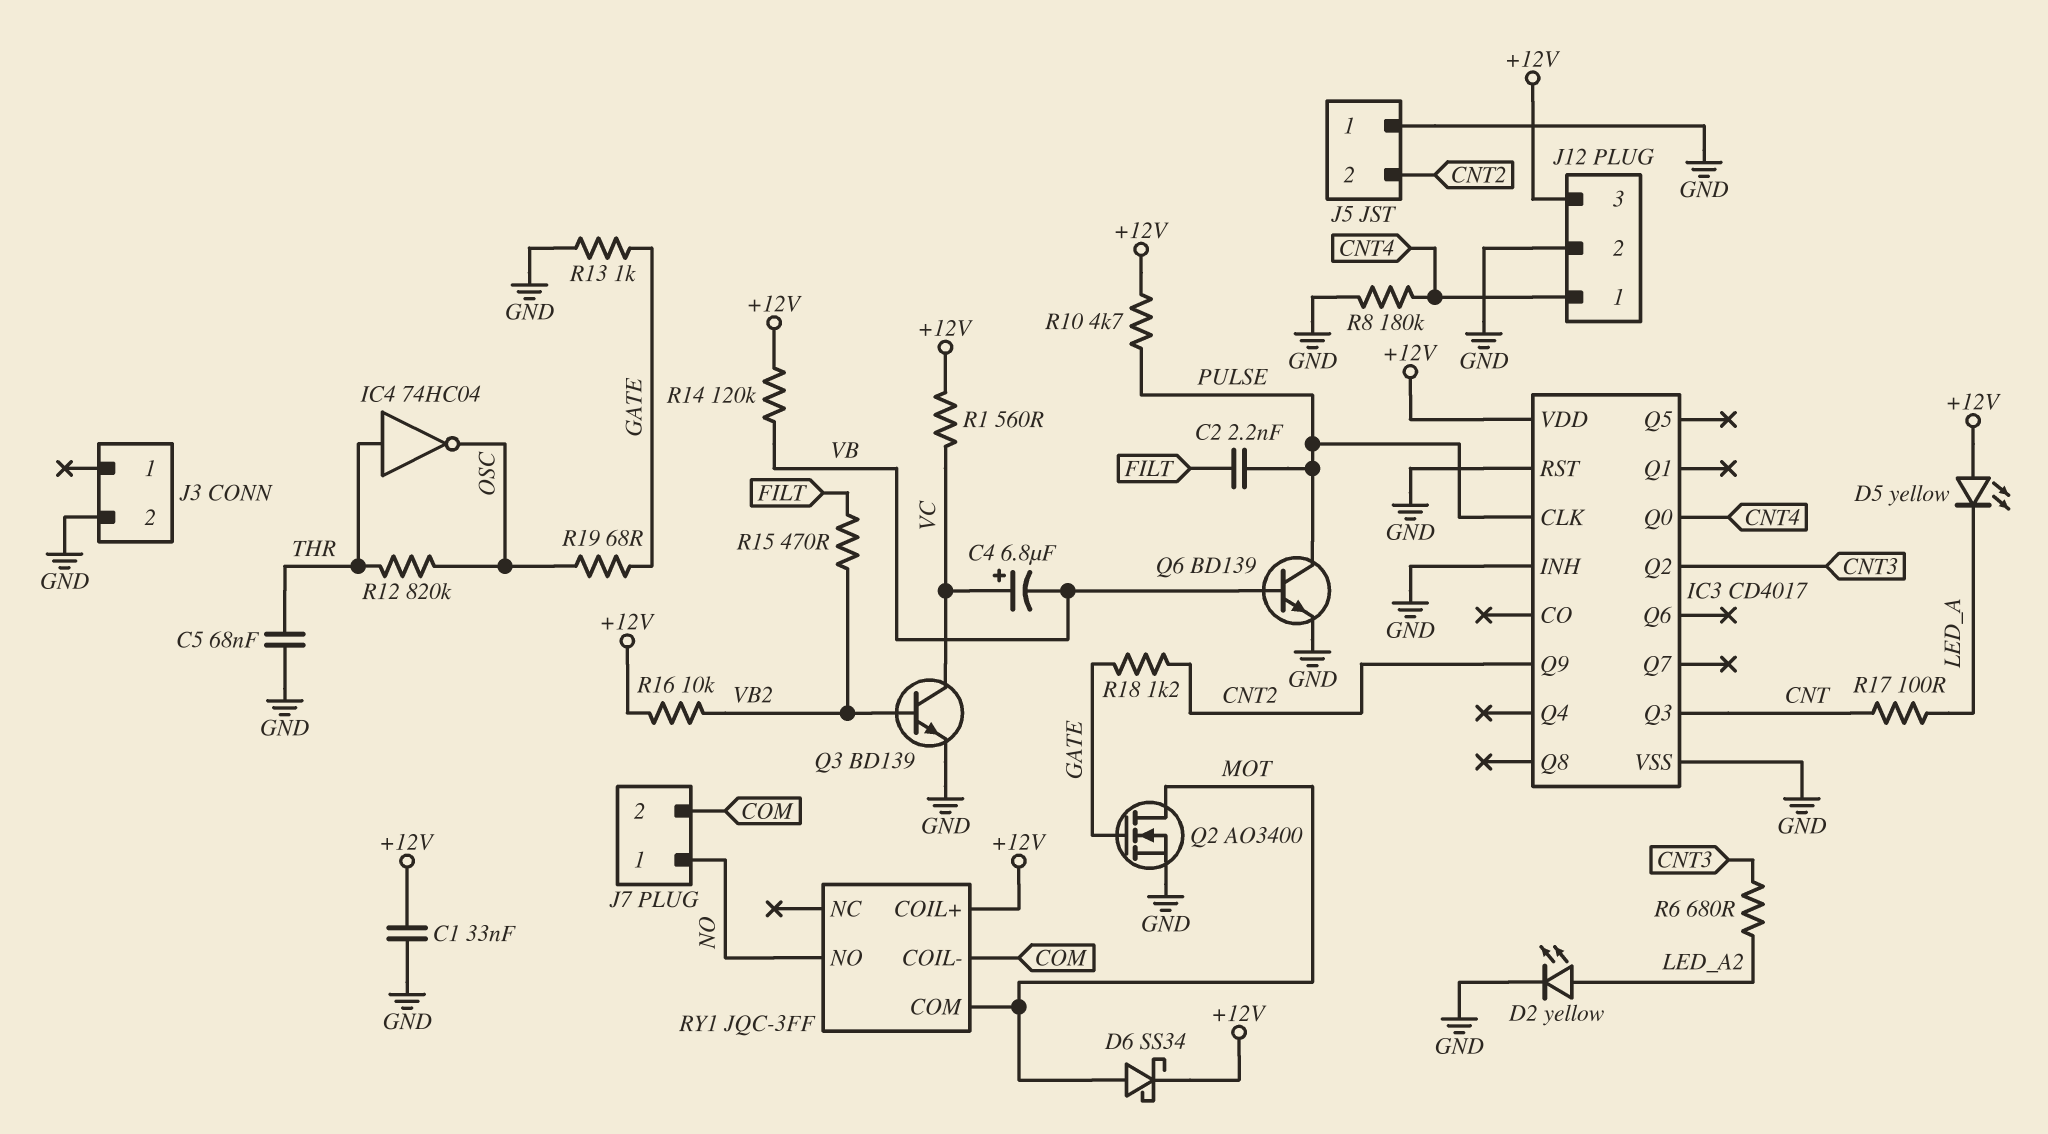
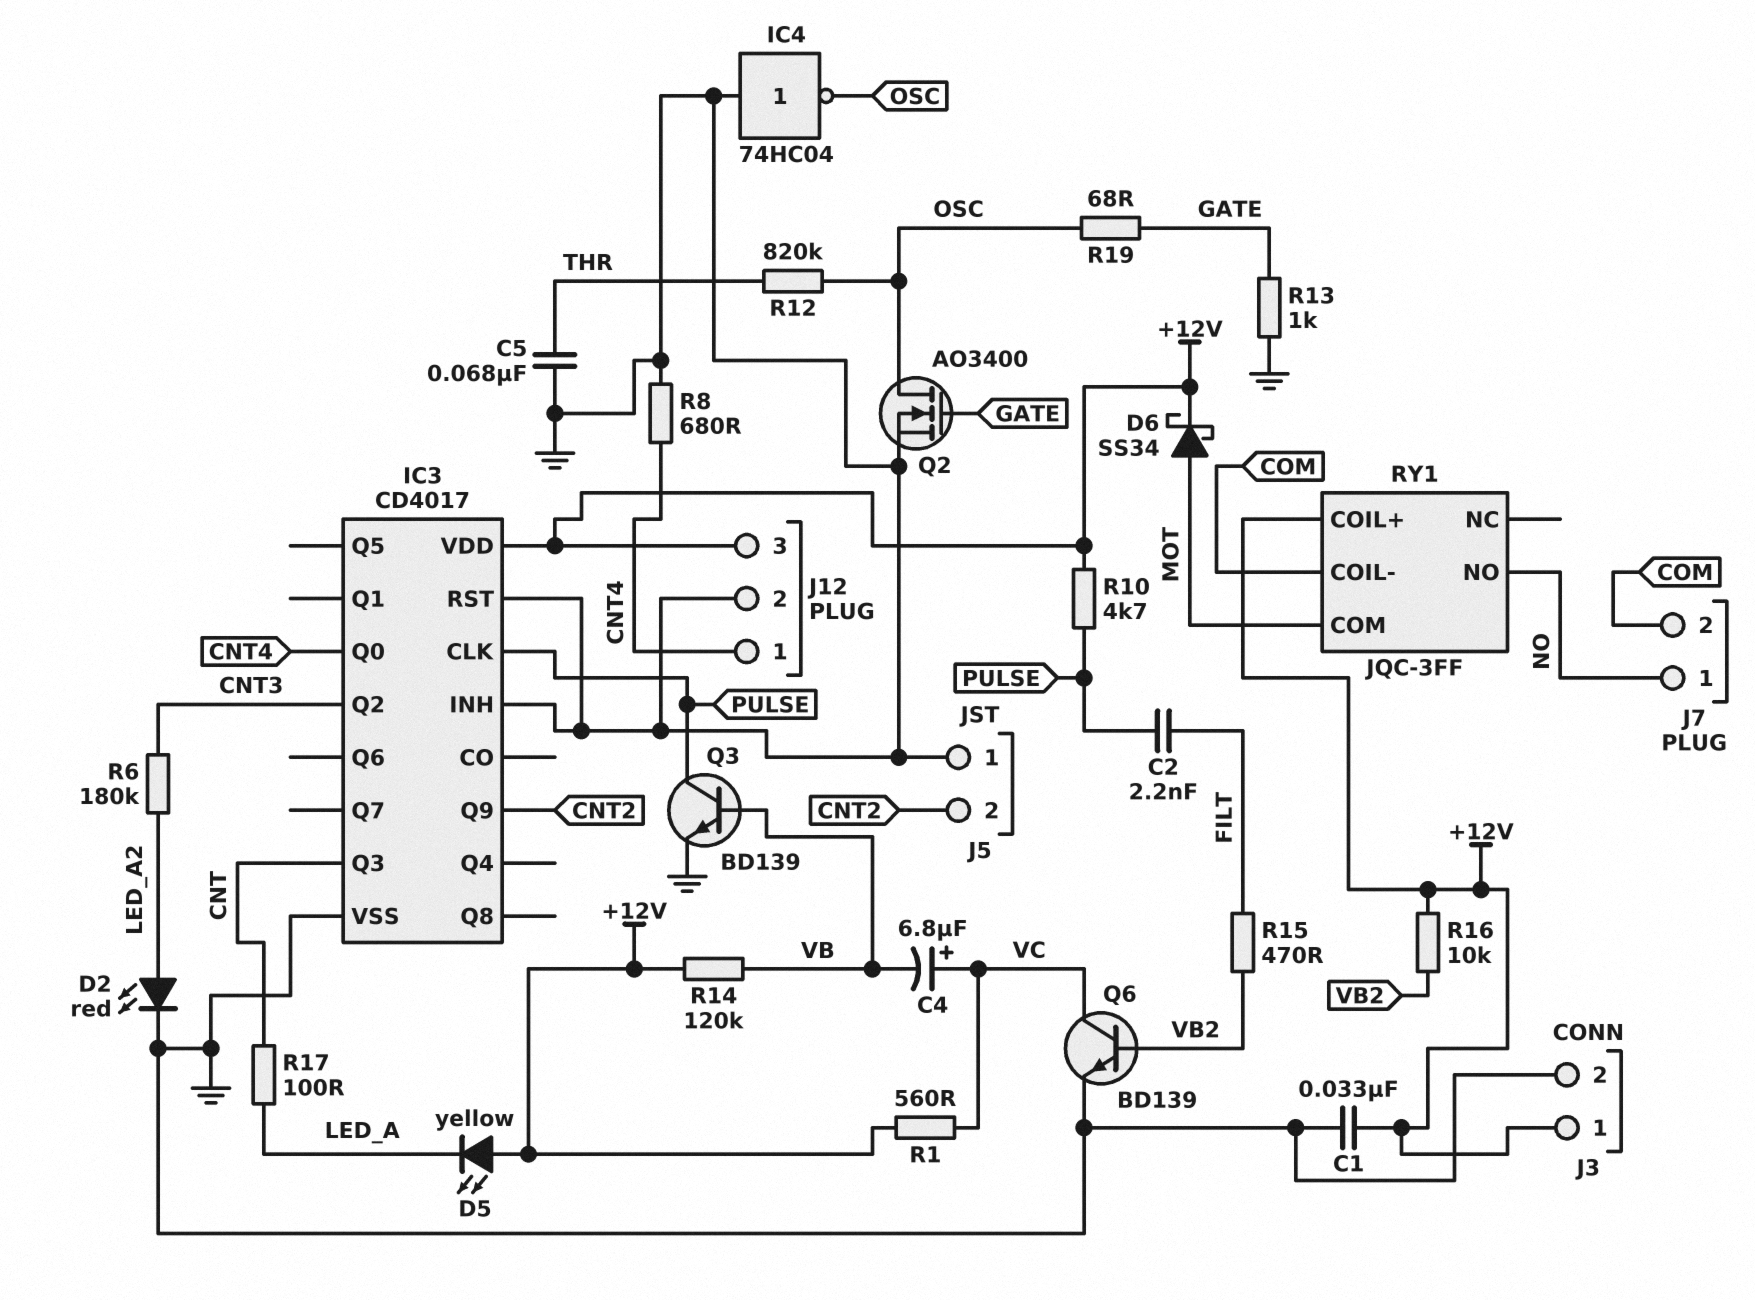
D2: LED yellow (A LED_A2, K GND) -> LED red (A LED_A2, K GND)
IC4: NOT 74HC04 (in THR, out OSC) -> NOT 74HC04 (in GND, out OSC)
J3 pin 1: none -> +12V
Q2: NMOS AO3400 (G GATE, D MOT, S GND) -> NMOS AO3400 (G GATE, D OSC, S GND)
Q3: NPN BD139 (B VB2, C VC, E GND) -> NPN BD139 (B VB, C PULSE, E GND)
Q6: NPN BD139 (B VB, C PULSE, E GND) -> NPN BD139 (B VB2, C VC, E GND)
R6: 680 (CNT3, LED_A2) -> 180k (CNT3, LED_A2)
R8: 180k (CNT4, GND) -> 680 (CNT4, GND)
R18: 1.2k (CNT2, GATE) -> none

